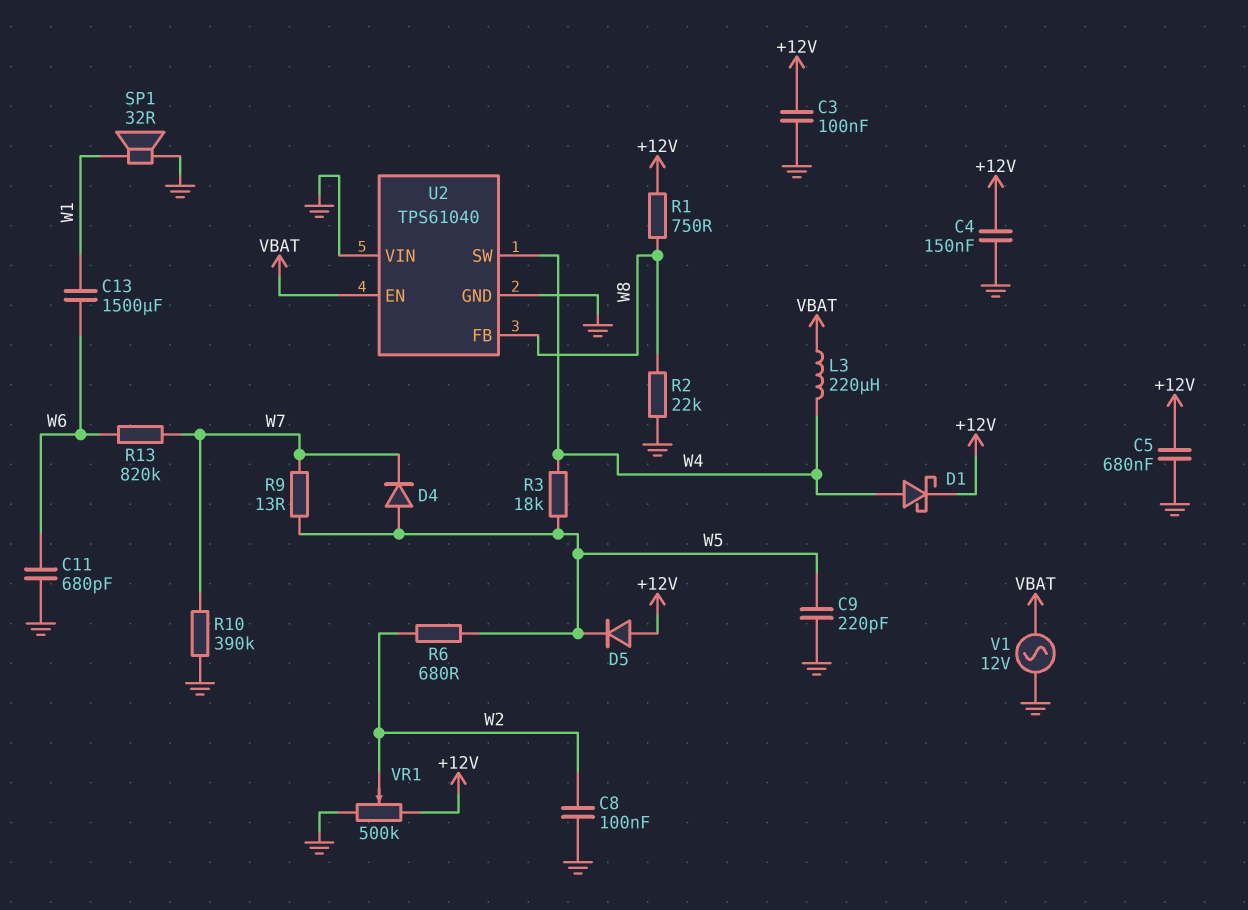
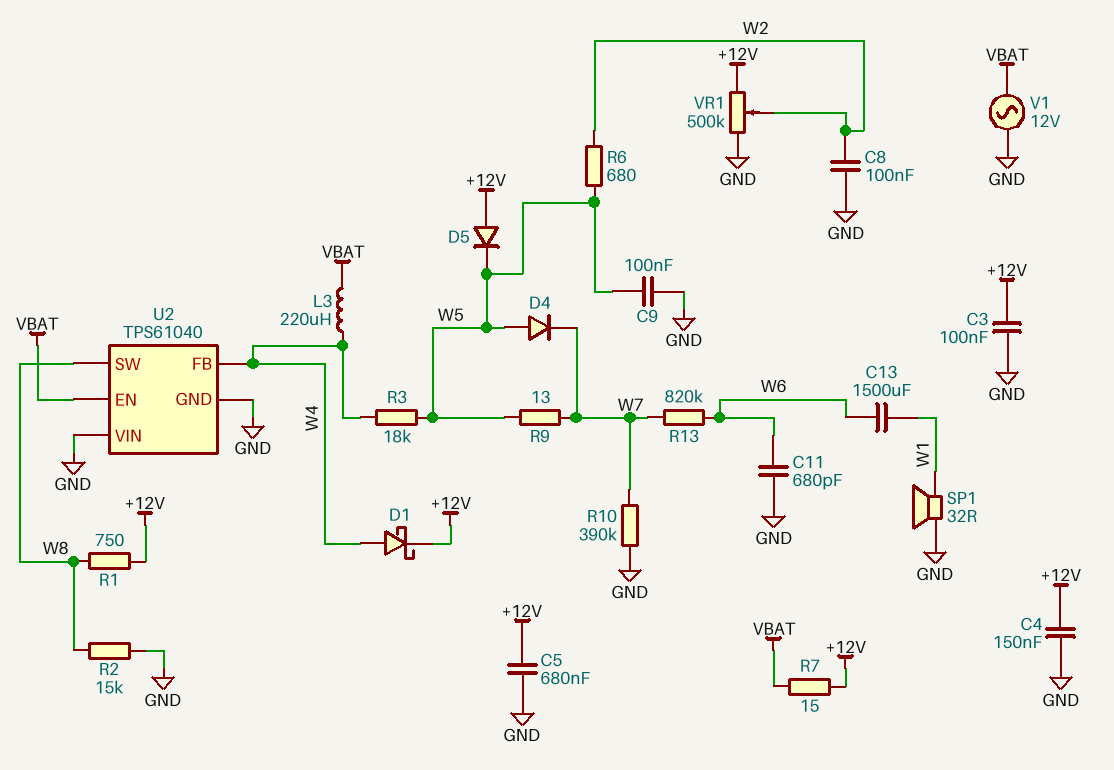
C9: 220pF (GND, W5) -> 100nF (GND, W5)
R2: 22k (GND, W8) -> 15k (GND, W8)
R7: none -> 15 (+12V, VBAT)
U2 pin FB: W8 -> W4
U2 pin SW: W4 -> W8

